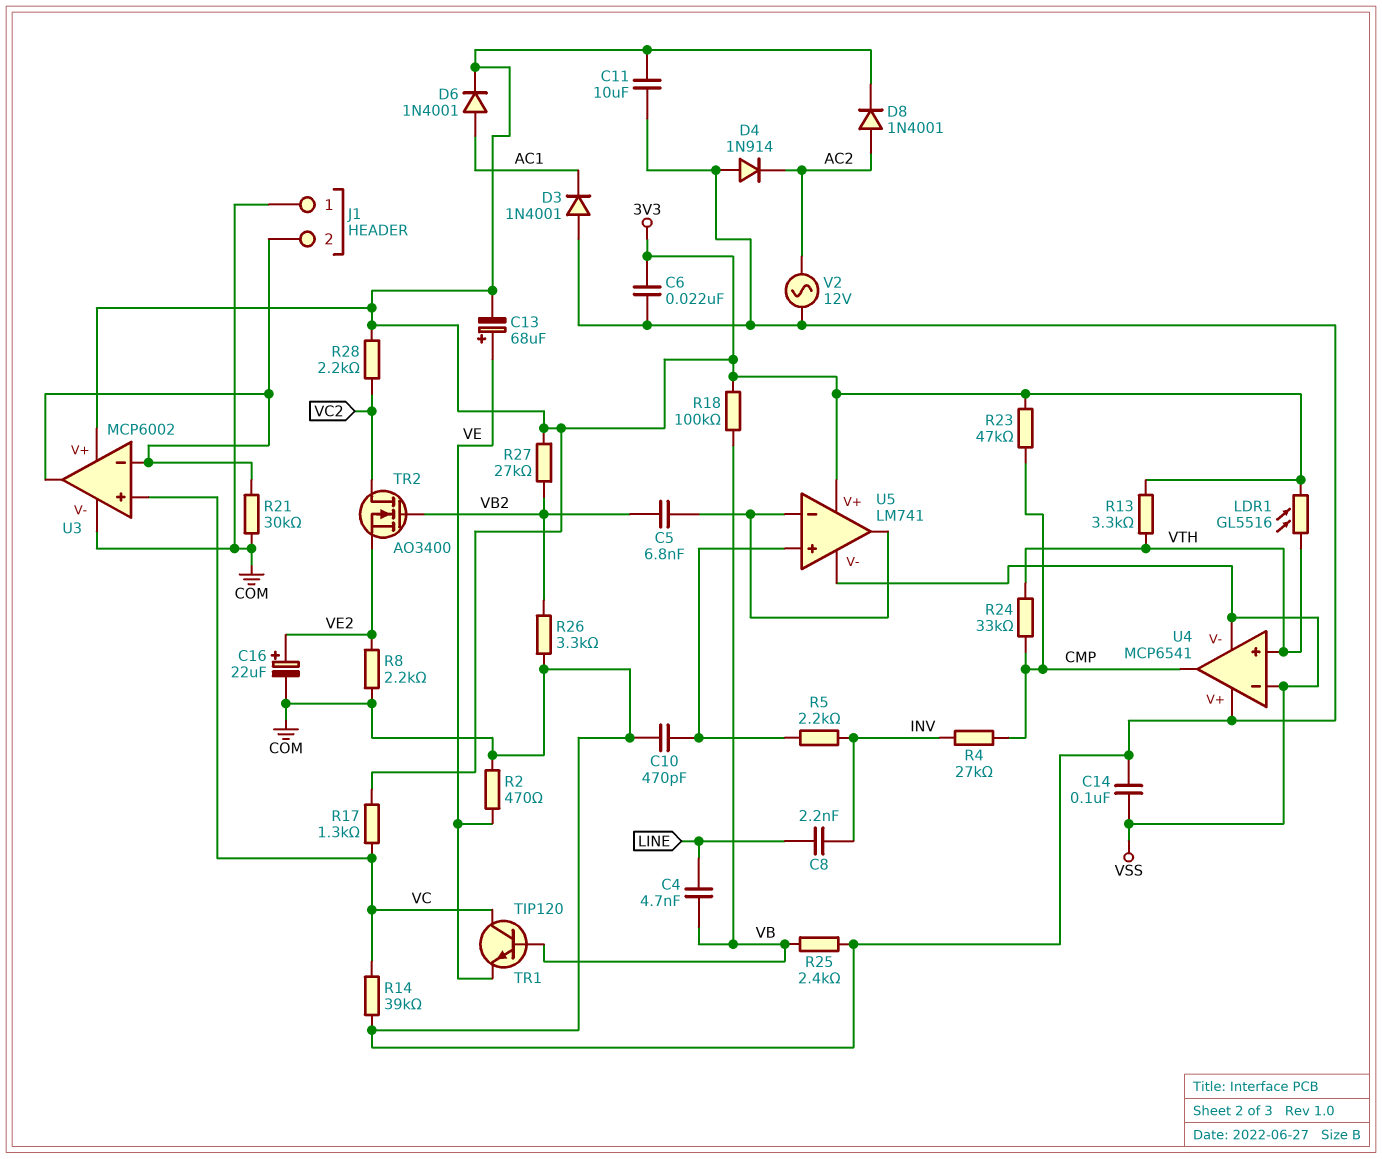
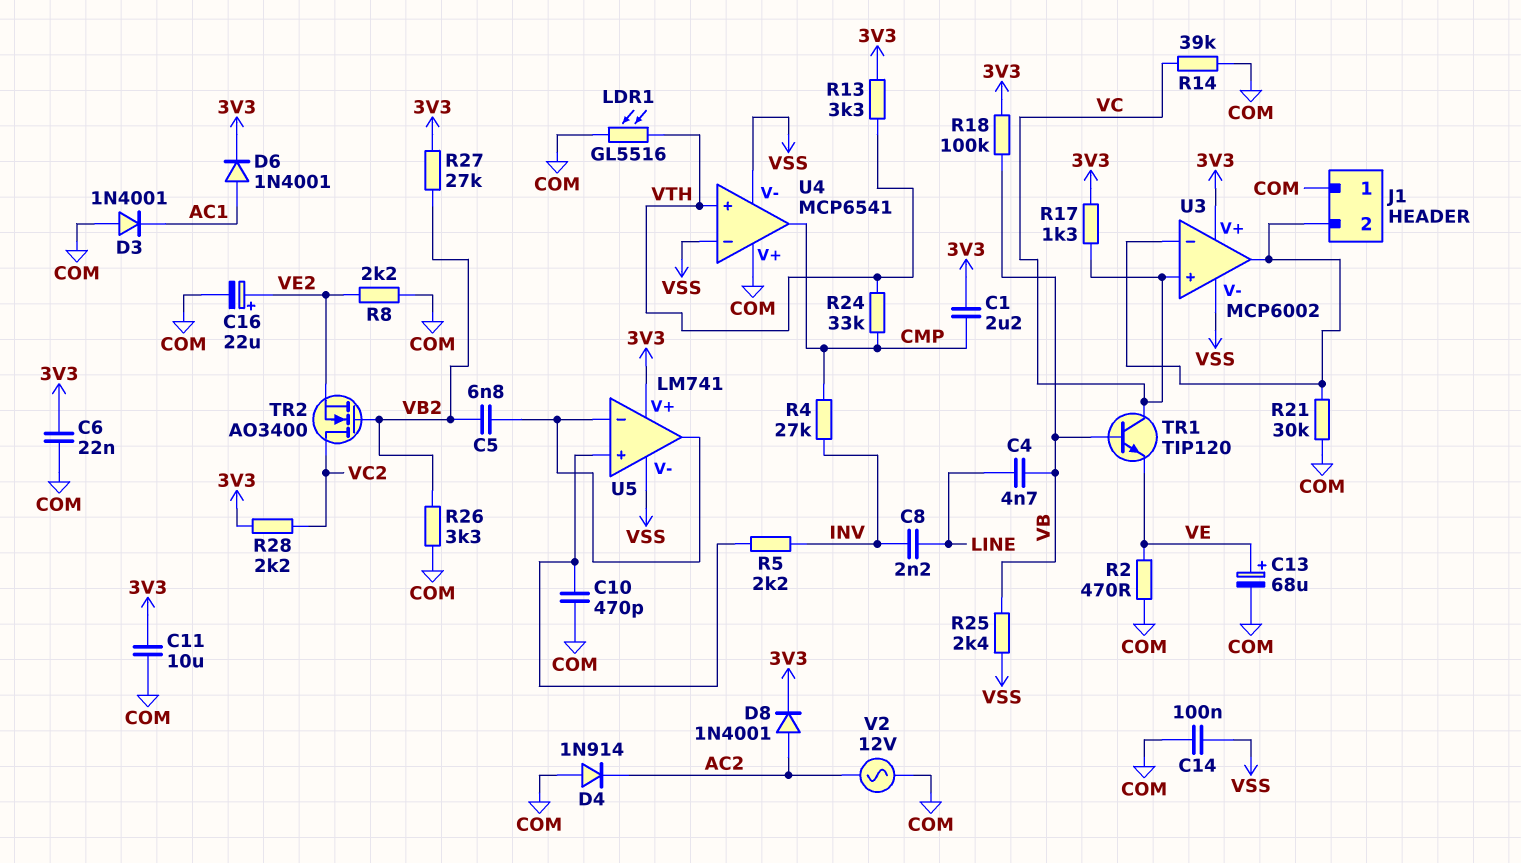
C1: none -> 2.2uF (3V3, CMP)
C13: 68uF (plus VE, minus 3V3) -> 68uF (plus VE, minus COM)
LDR1: GL5516 (3V3, VTH) -> GL5516 (COM, VTH)
R23: 47k (3V3, CMP) -> none
R25: 2.4k (COM, VB) -> 2.4k (VB, VSS)
U3 pin V-: COM -> VSS

